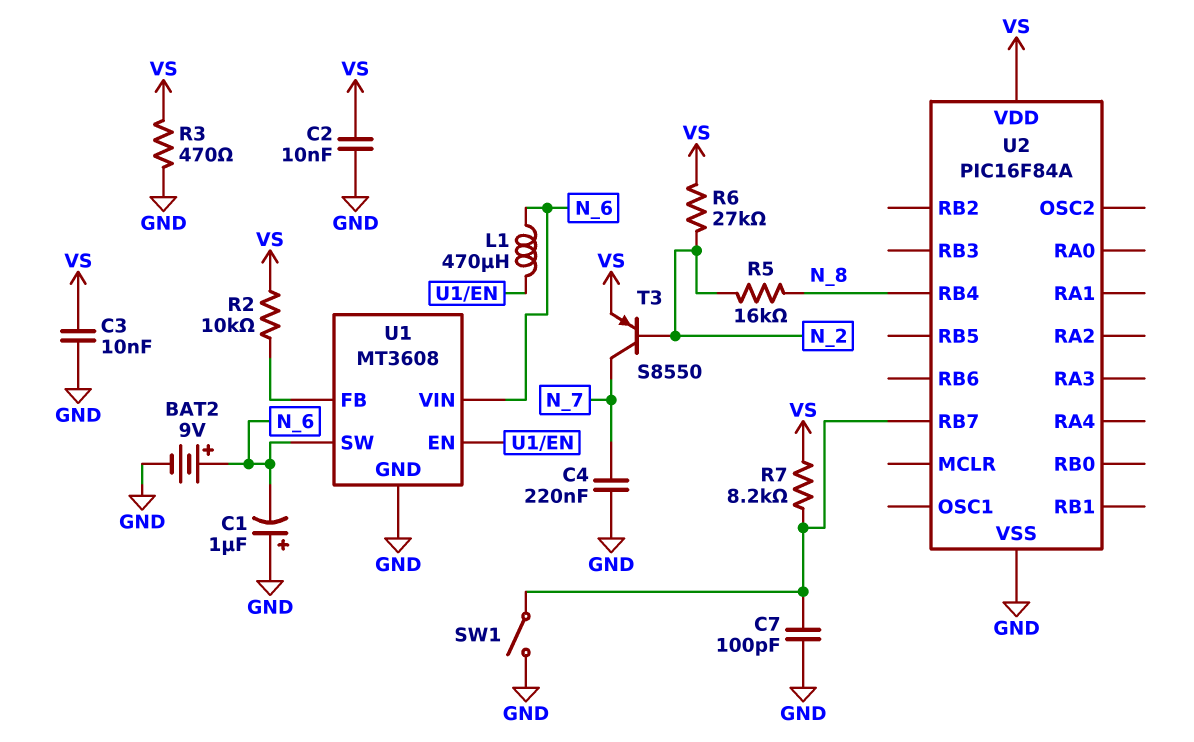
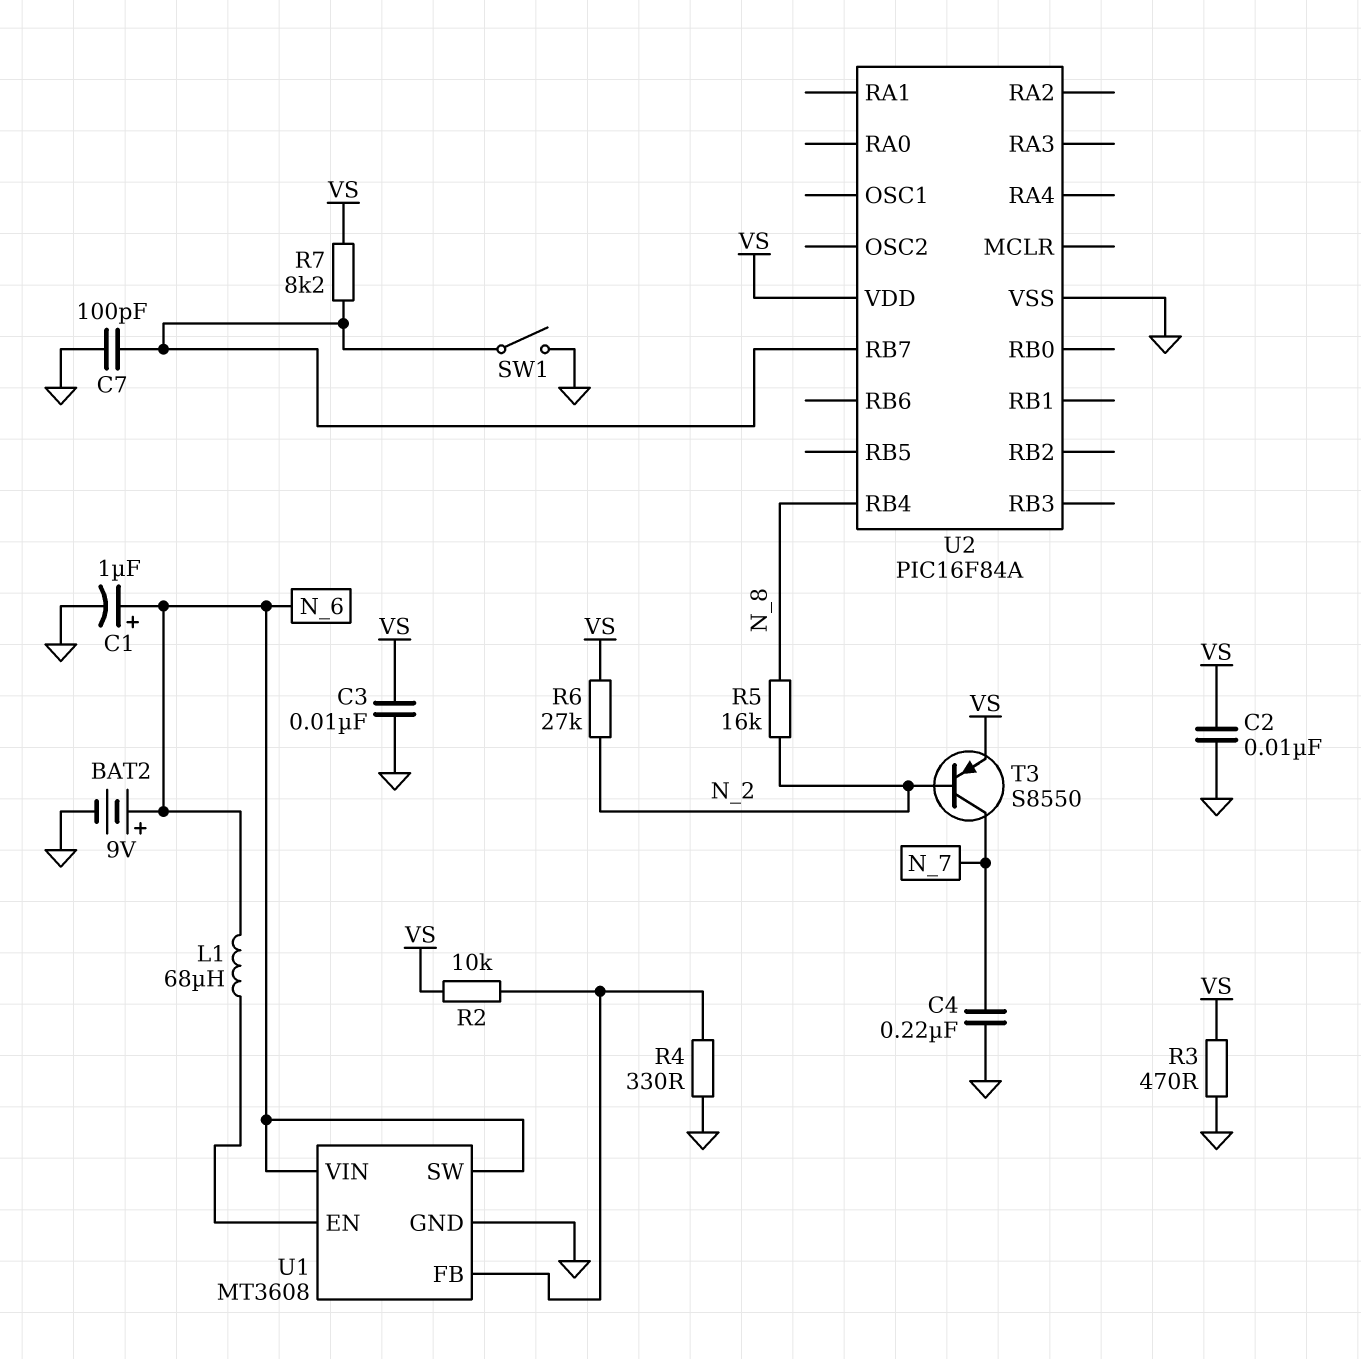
C1: 1uF (plus GND, minus N_6) -> 1uF (plus N_6, minus GND)
L1: 470uH (N_6, U1/EN) -> 68uH (N_6, U1/EN)
R4: none -> 330 (GND, U1/FB)

